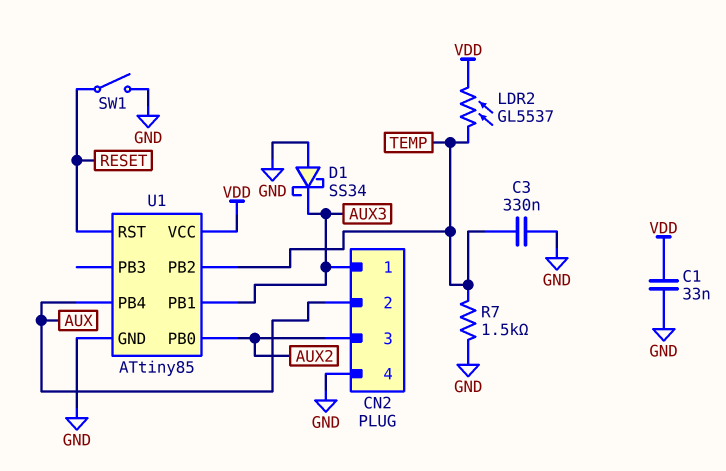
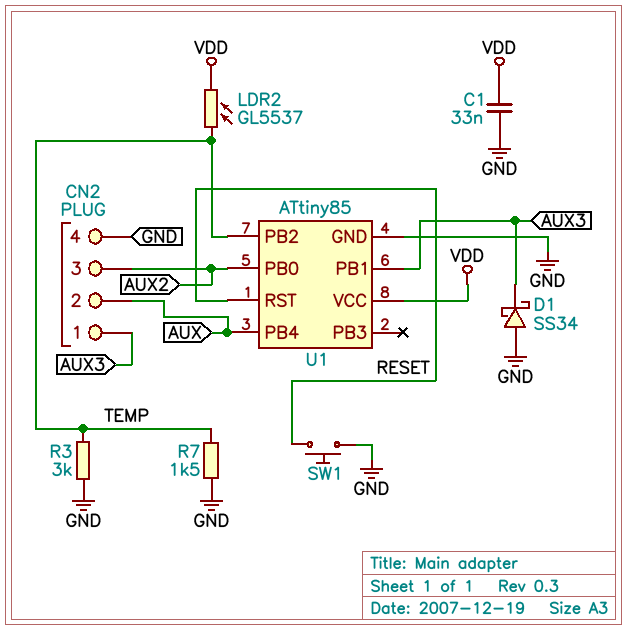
C3: 330nF (GND, TEMP) -> none
R3: none -> 3k (GND, TEMP)
SW1: switch (GND, RESET) -> button (GND, RESET)

